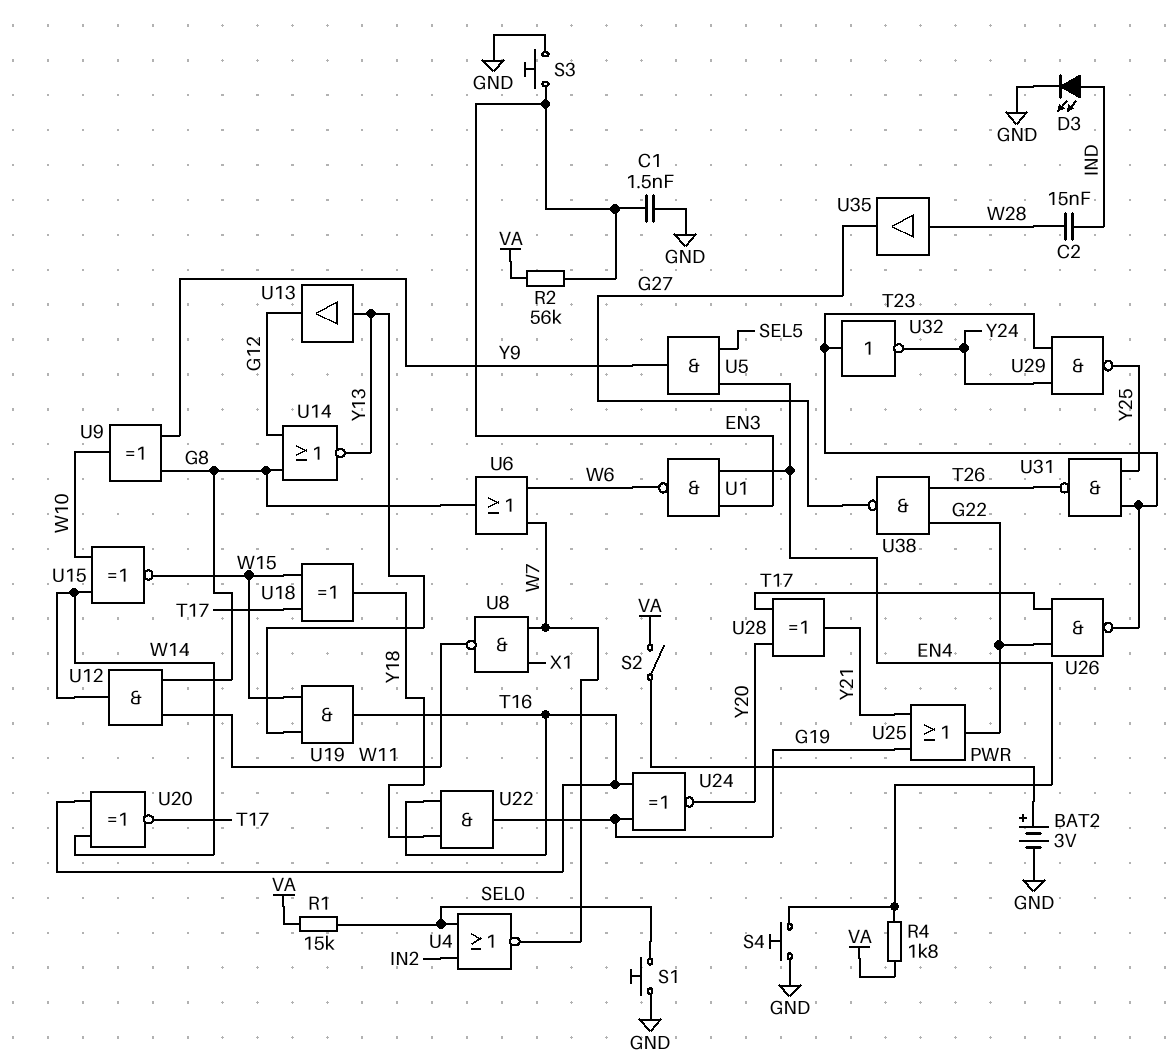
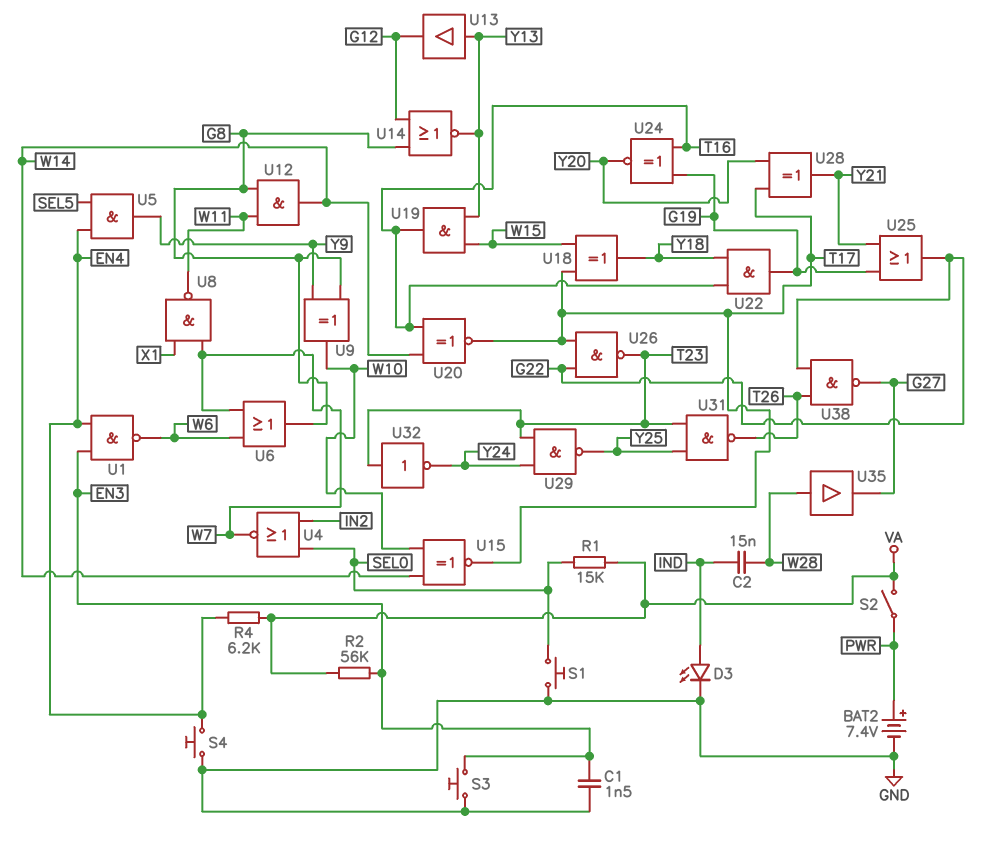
BAT2: 3V (plus PWR, minus GND) -> 7.4V (plus PWR, minus GND)
R4: 1.8k (EN4, VA) -> 6.2k (EN4, VA)
U15: XNOR (in W10, in W14, out W15) -> XNOR (in W10, in W14, out T17)

